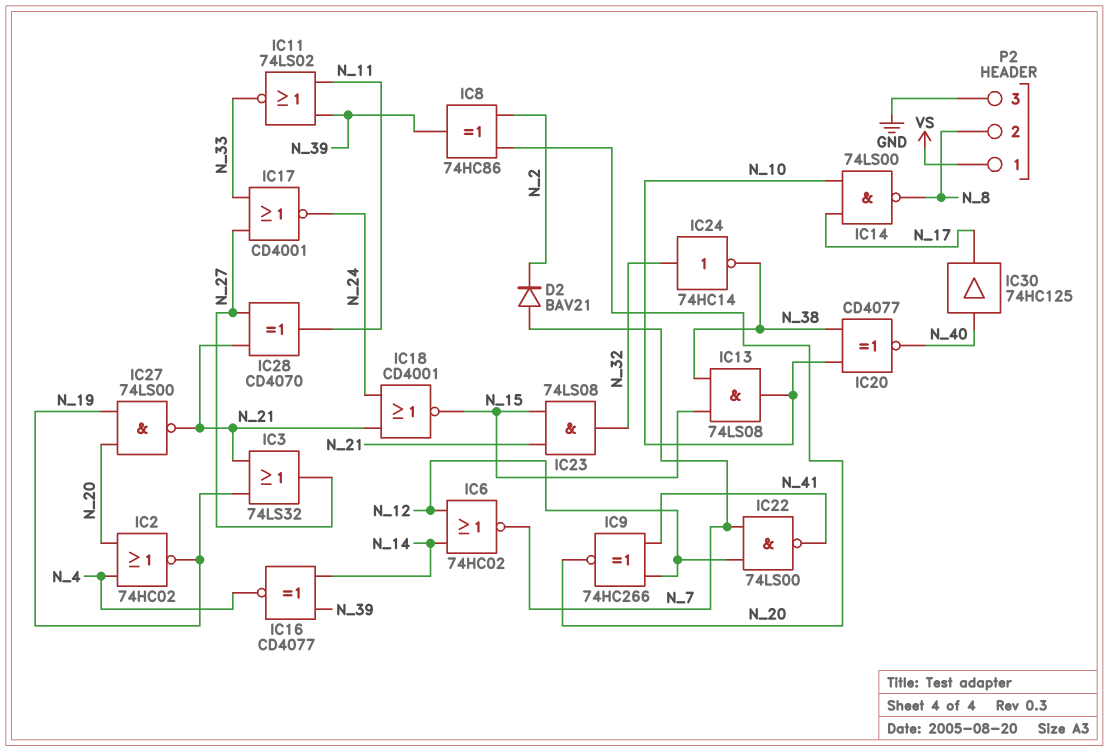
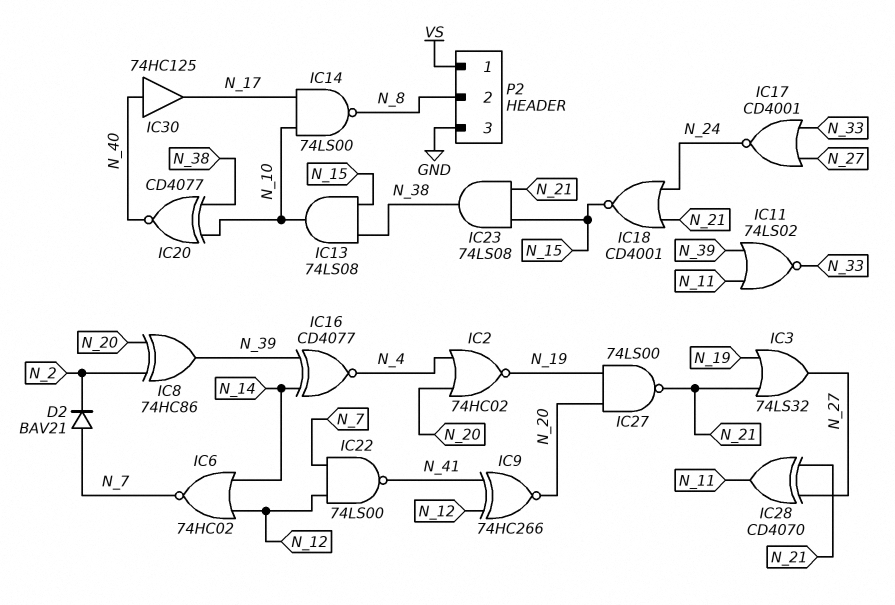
IC23: AND 74LS08 (in N_15, in N_21, out N_32) -> AND 74LS08 (in N_15, in N_21, out N_38)
IC24: NOT 74HC14 (in N_32, out N_38) -> none

